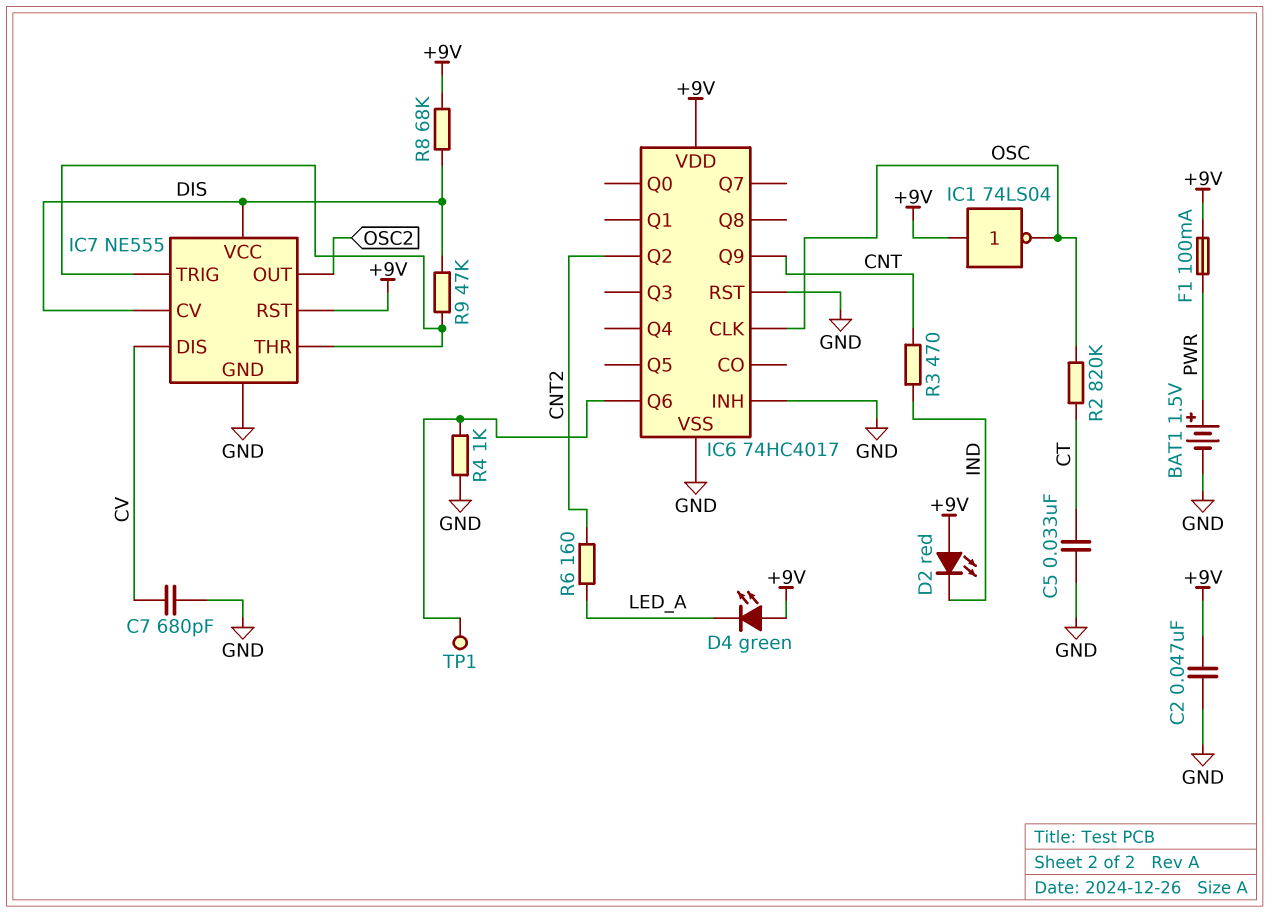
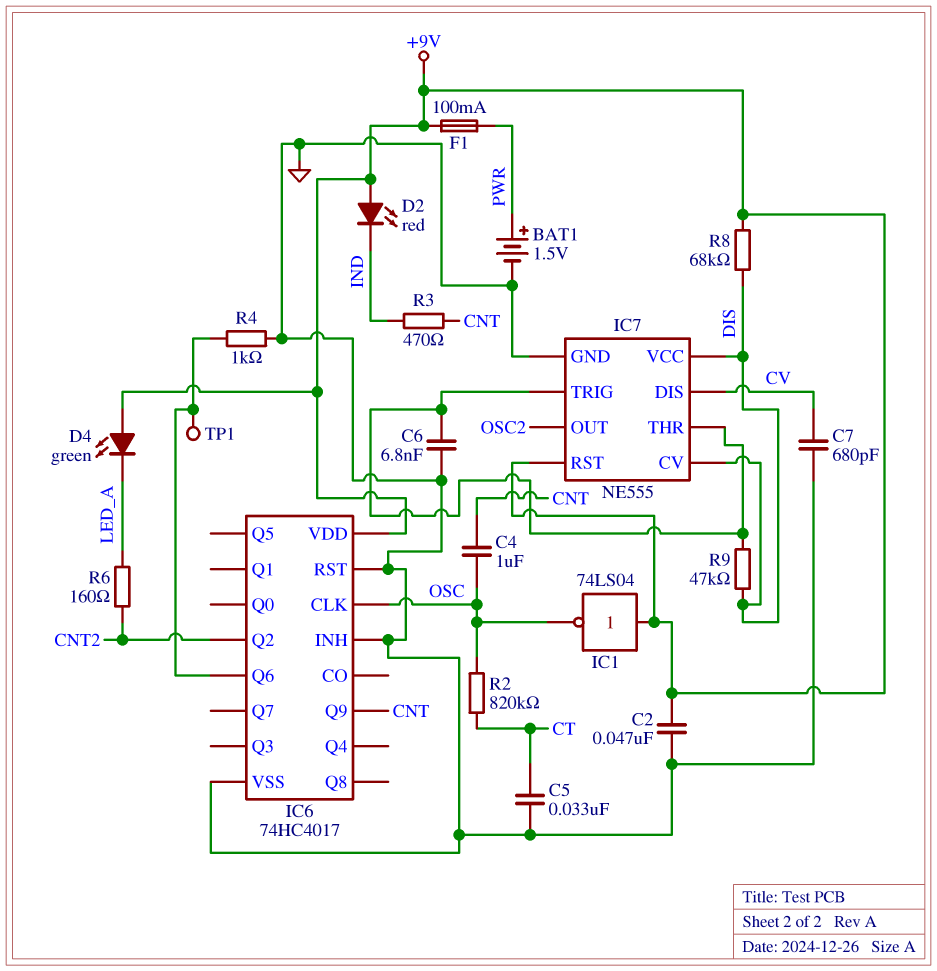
C4: none -> 1uF (CNT, OSC)
C6: none -> 6.8nF (GND, IC7/THR)

